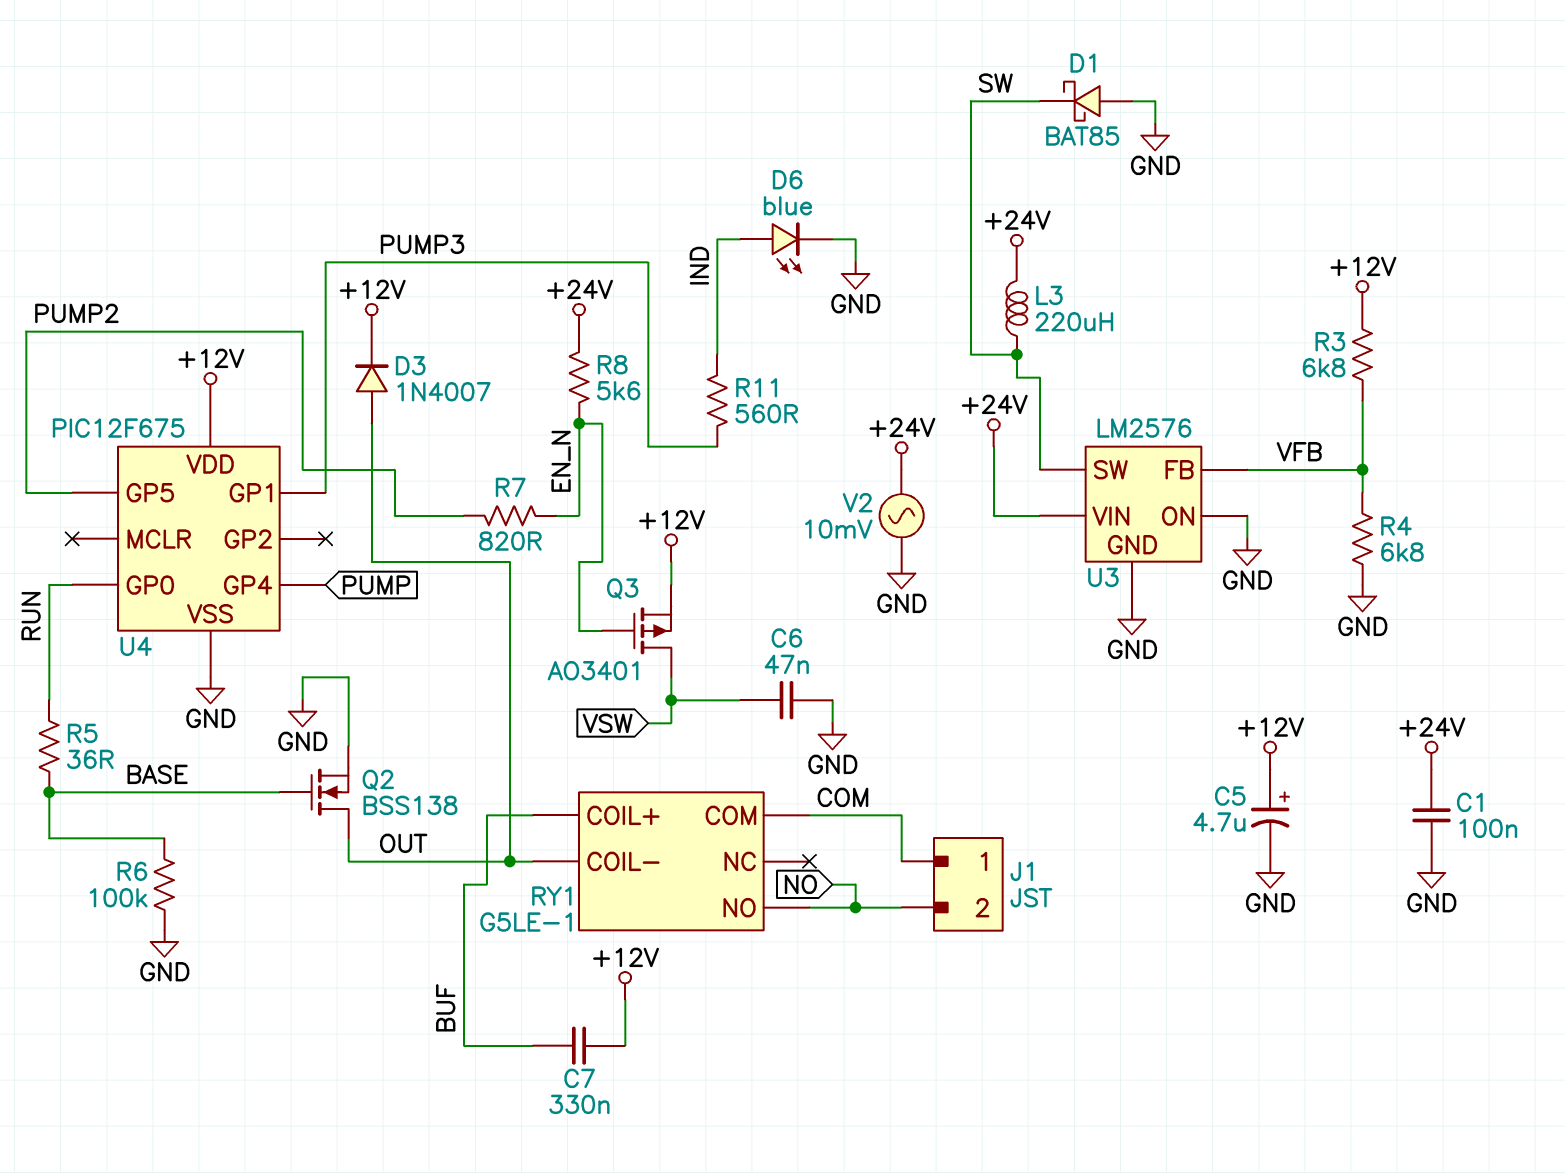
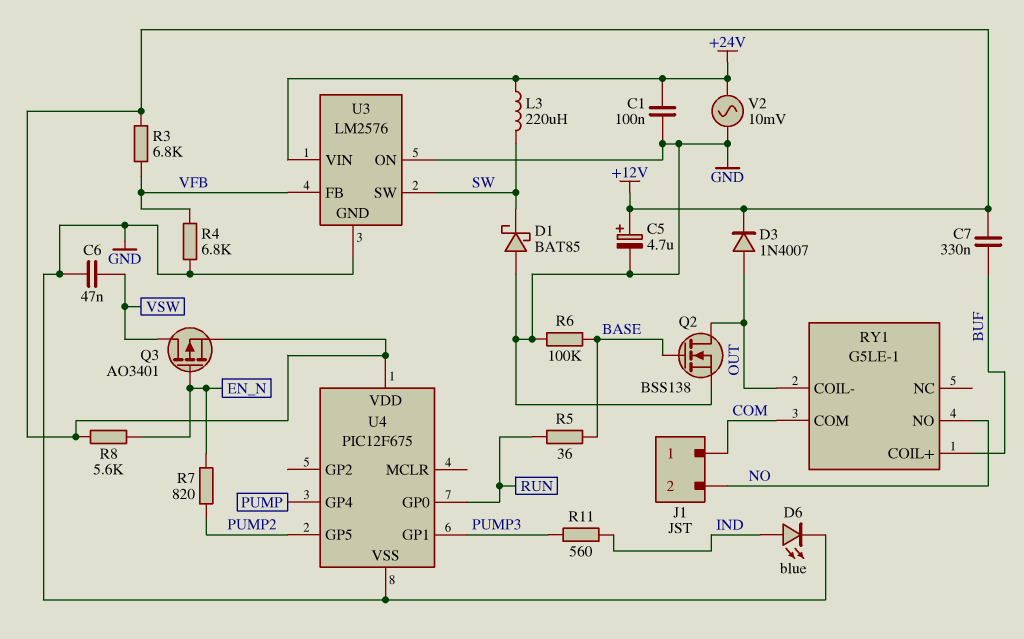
R8: 5.6k (+24V, EN_N) -> 5.6k (+12V, EN_N)

